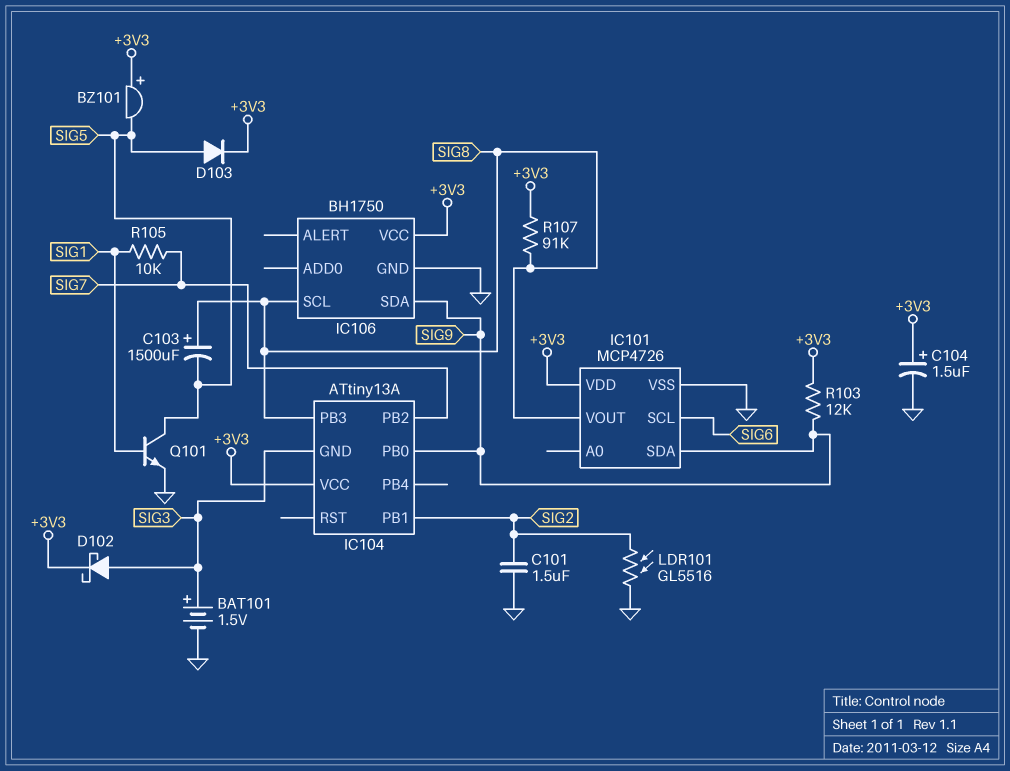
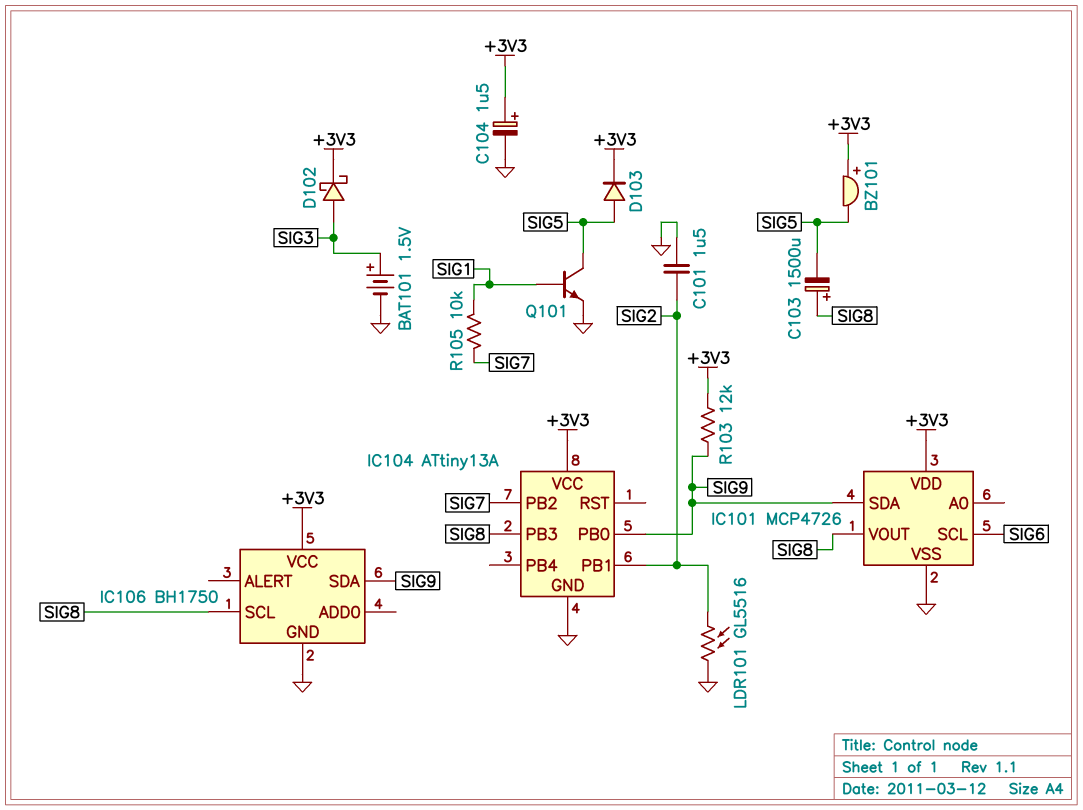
IC104 pin GND: SIG3 -> GND
R107: 91k (+3V3, SIG8) -> none

